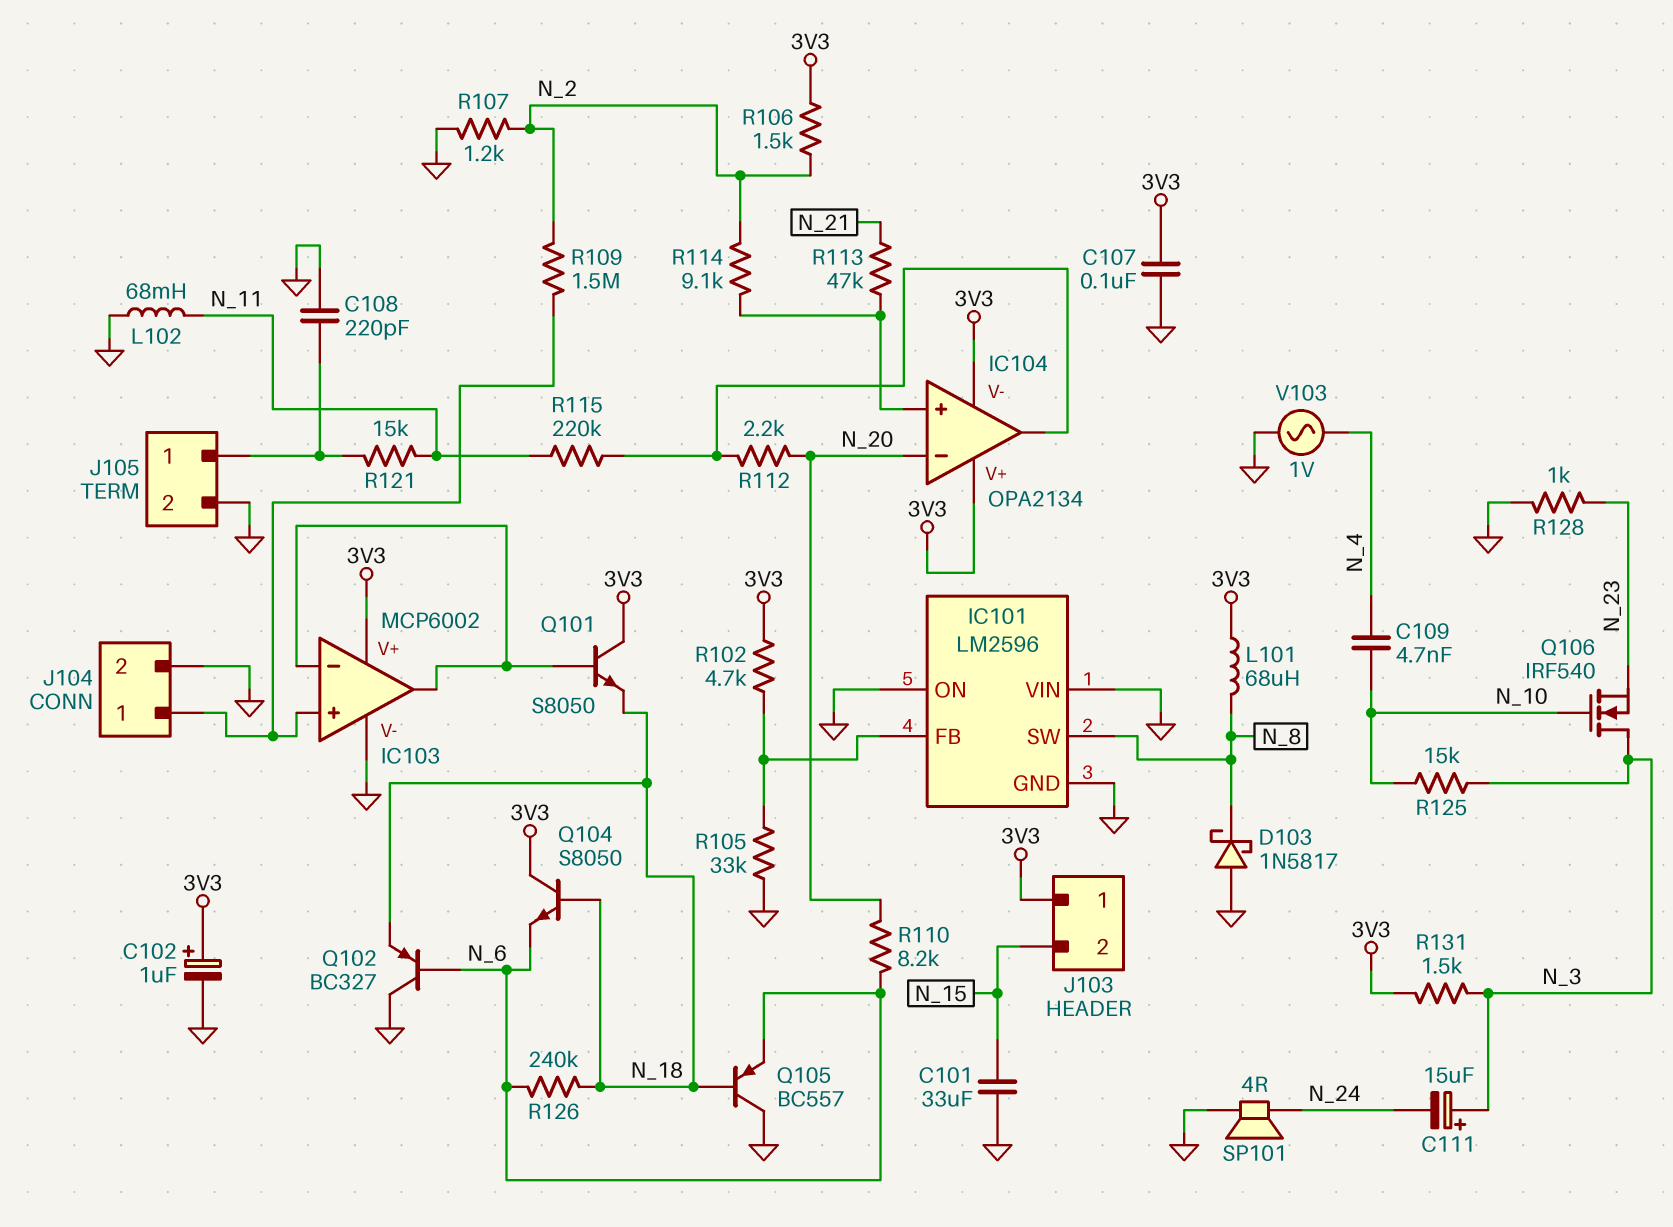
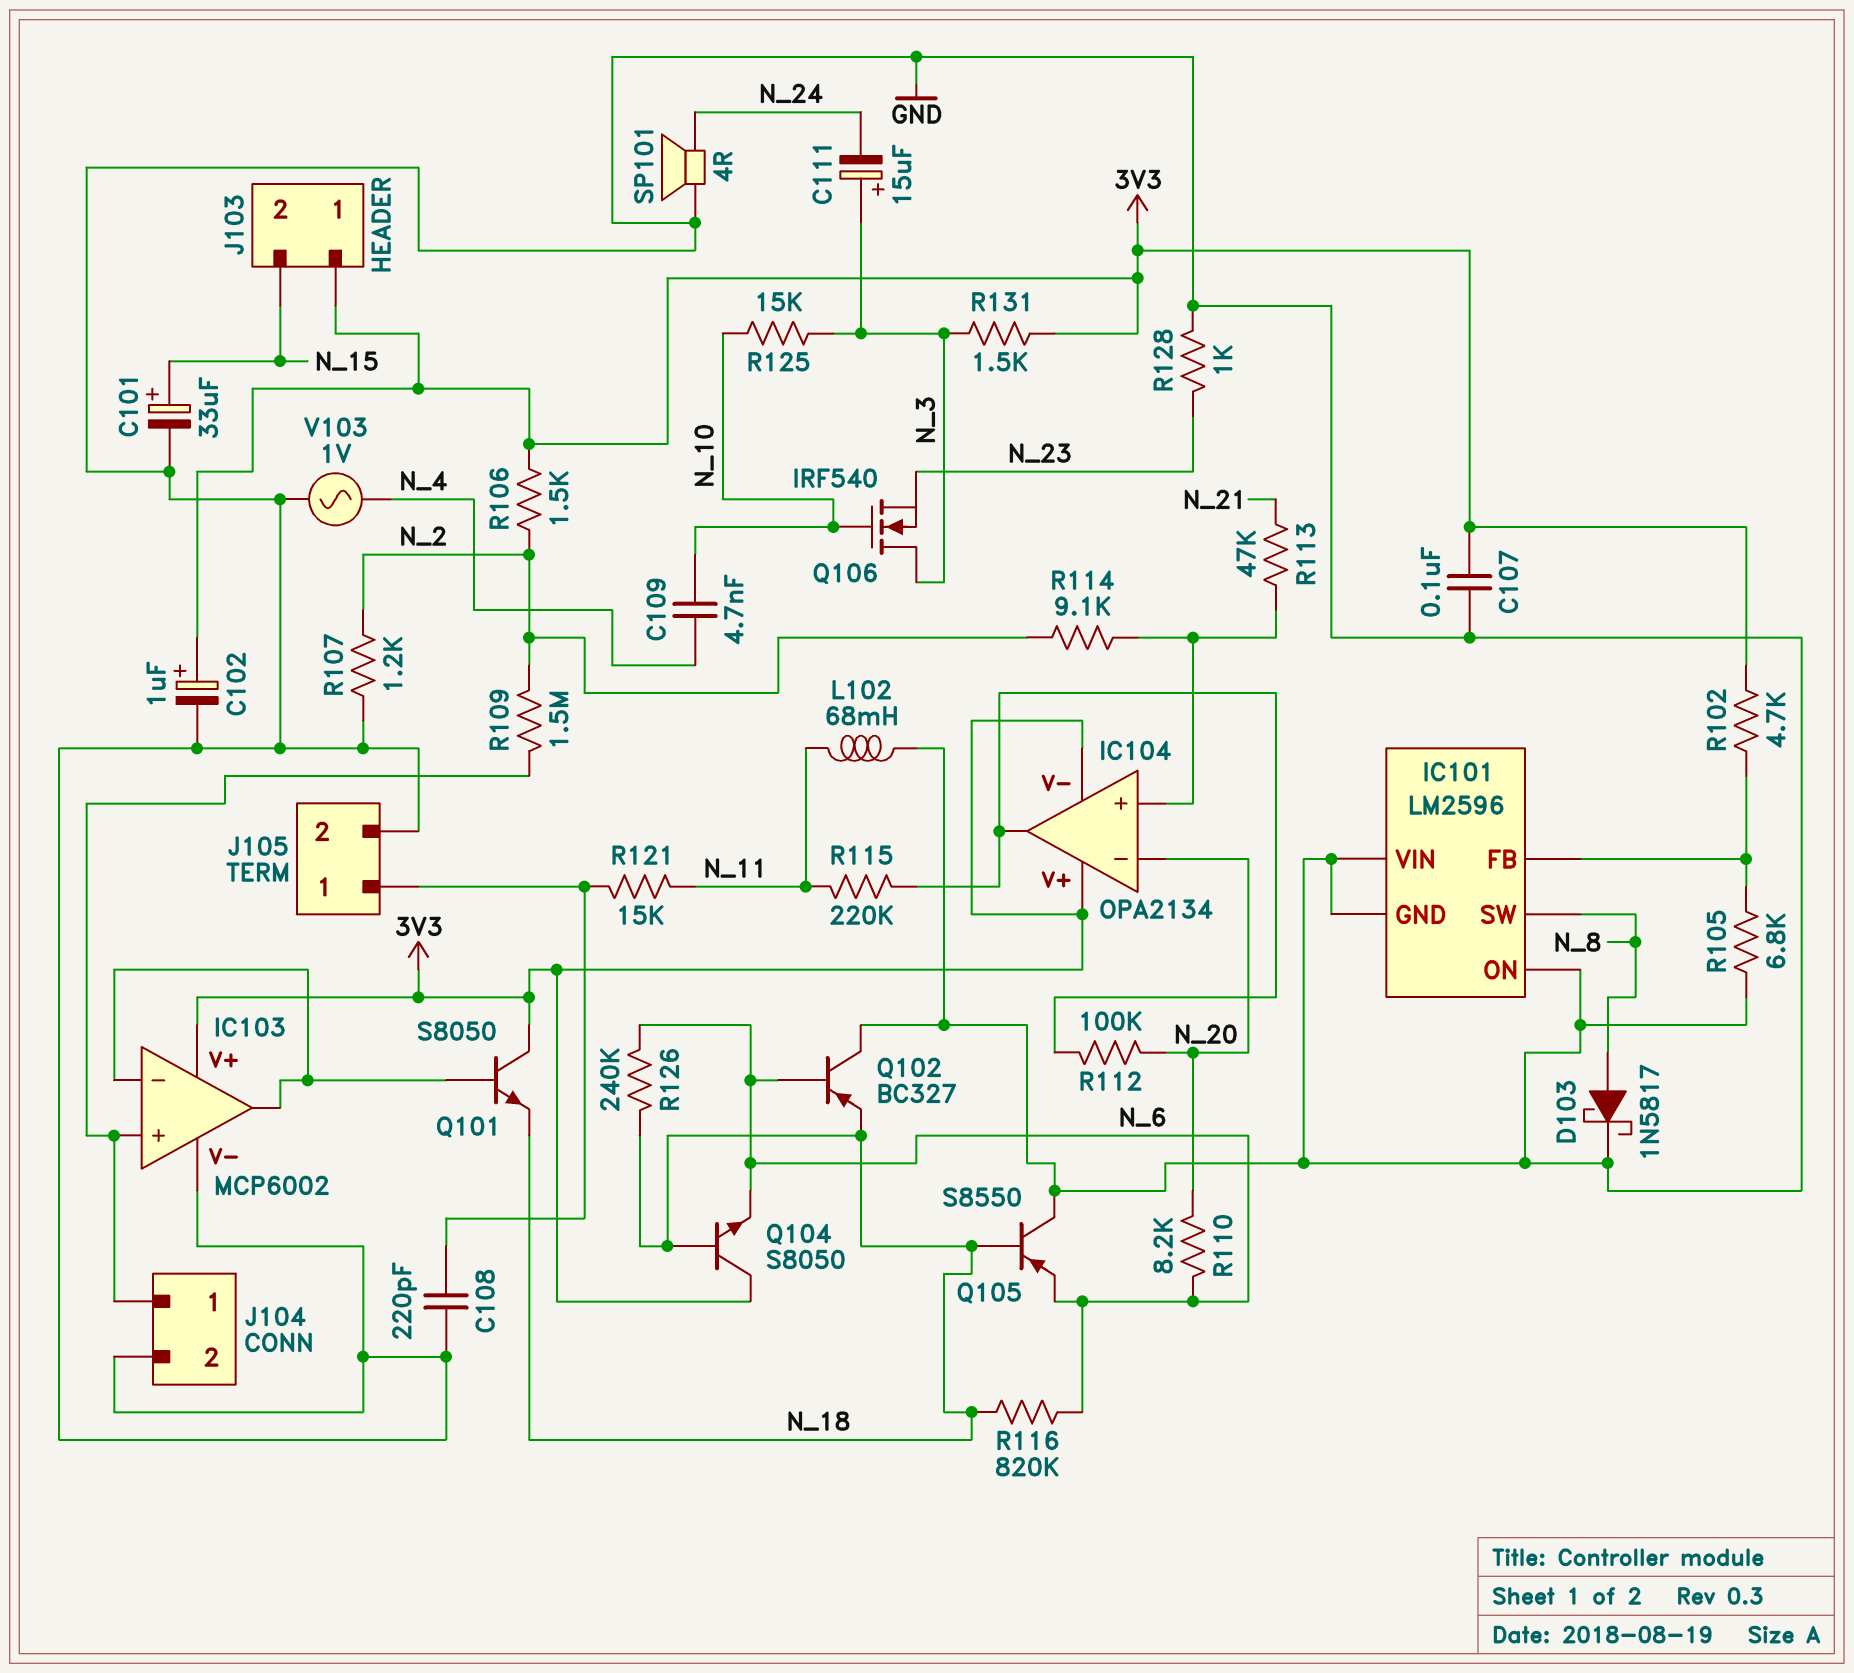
C101: 33uF (GND, N_15) -> 33uF (plus N_15, minus GND)
D103: schottky 1N5817 (A GND, K N_8) -> schottky 1N5817 (A N_8, K GND)
L101: 68uH (3V3, N_8) -> none
Q105: PNP BC557 (B N_18, C GND, E N_6) -> PNP S8550 (B N_18, C GND, E N_6)
R105: 33k (GND, IC101/FB) -> 6.8k (GND, IC101/FB)
R112: 2.2k (IC104/out, N_20) -> 100k (IC104/out, N_20)
R116: none -> 820k (N_6, N_18)

